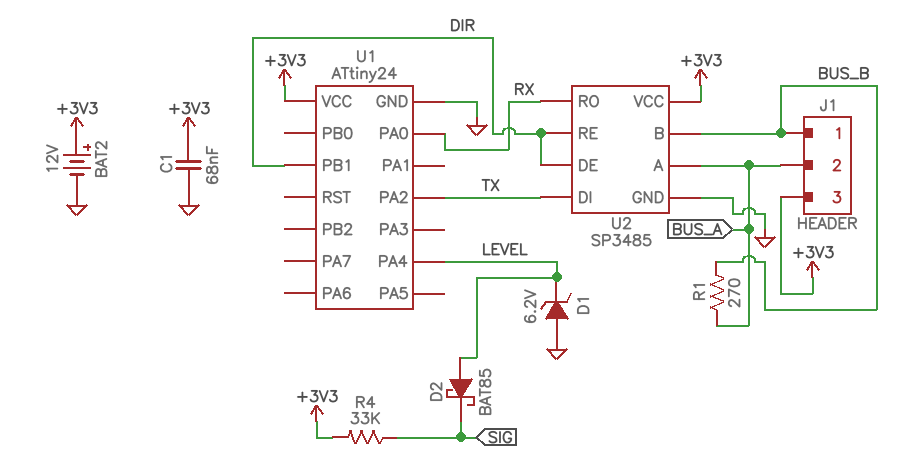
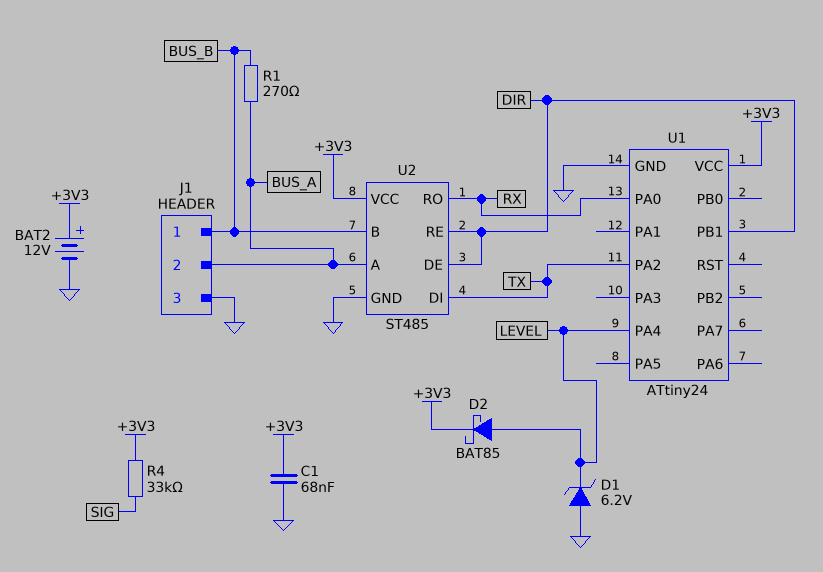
D2: schottky BAT85 (A LEVEL, K SIG) -> schottky BAT85 (A LEVEL, K +3V3)
J1 pin 3: +3V3 -> GND
U2: SP3485 -> ST485

